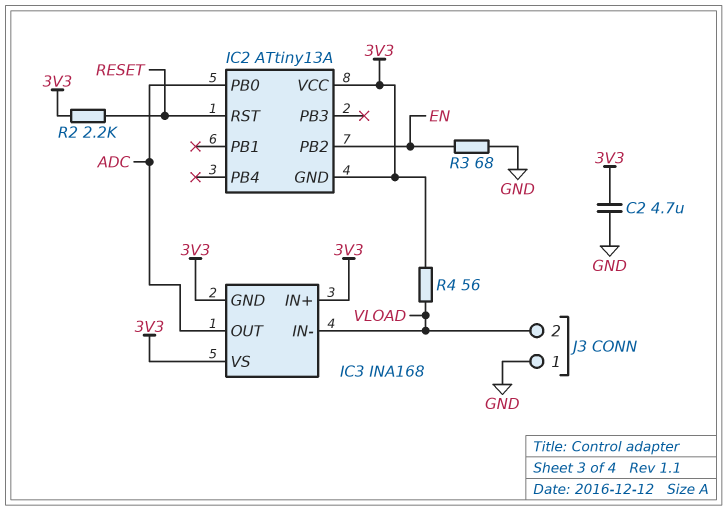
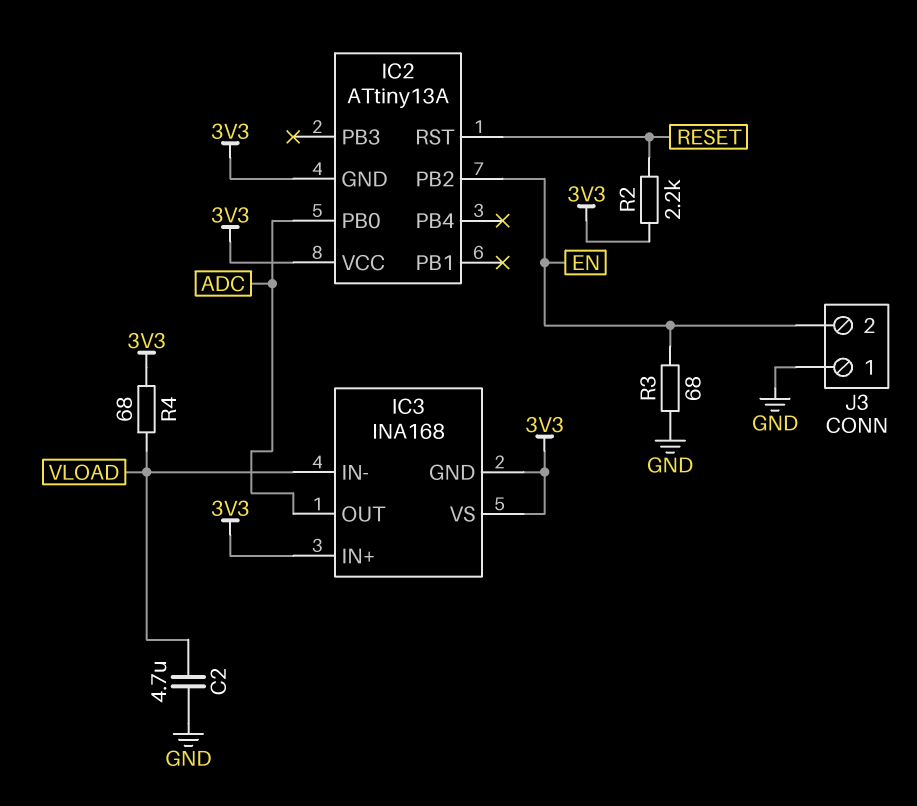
C2: 4.7uF (3V3, GND) -> 4.7uF (GND, VLOAD)
J3 pin 2: VLOAD -> EN
R4: 56 (3V3, VLOAD) -> 68 (3V3, VLOAD)

